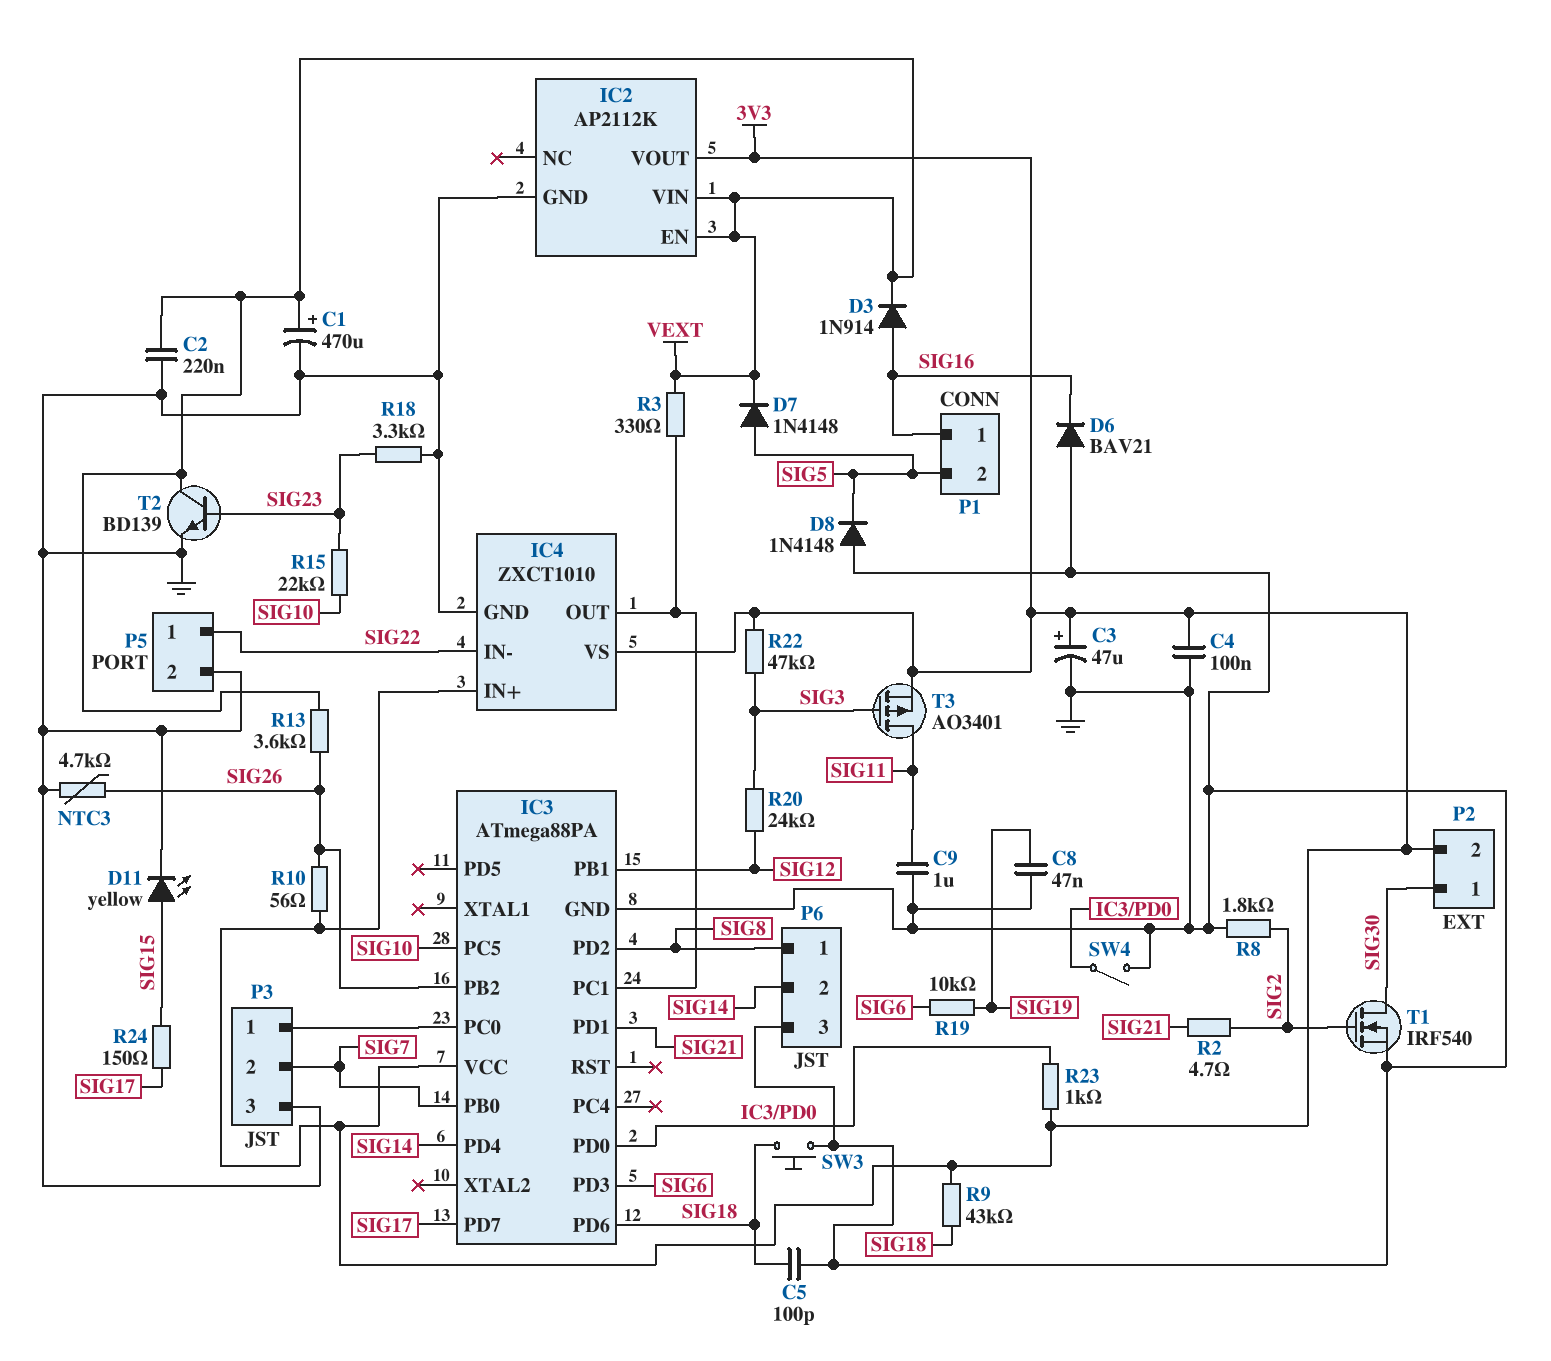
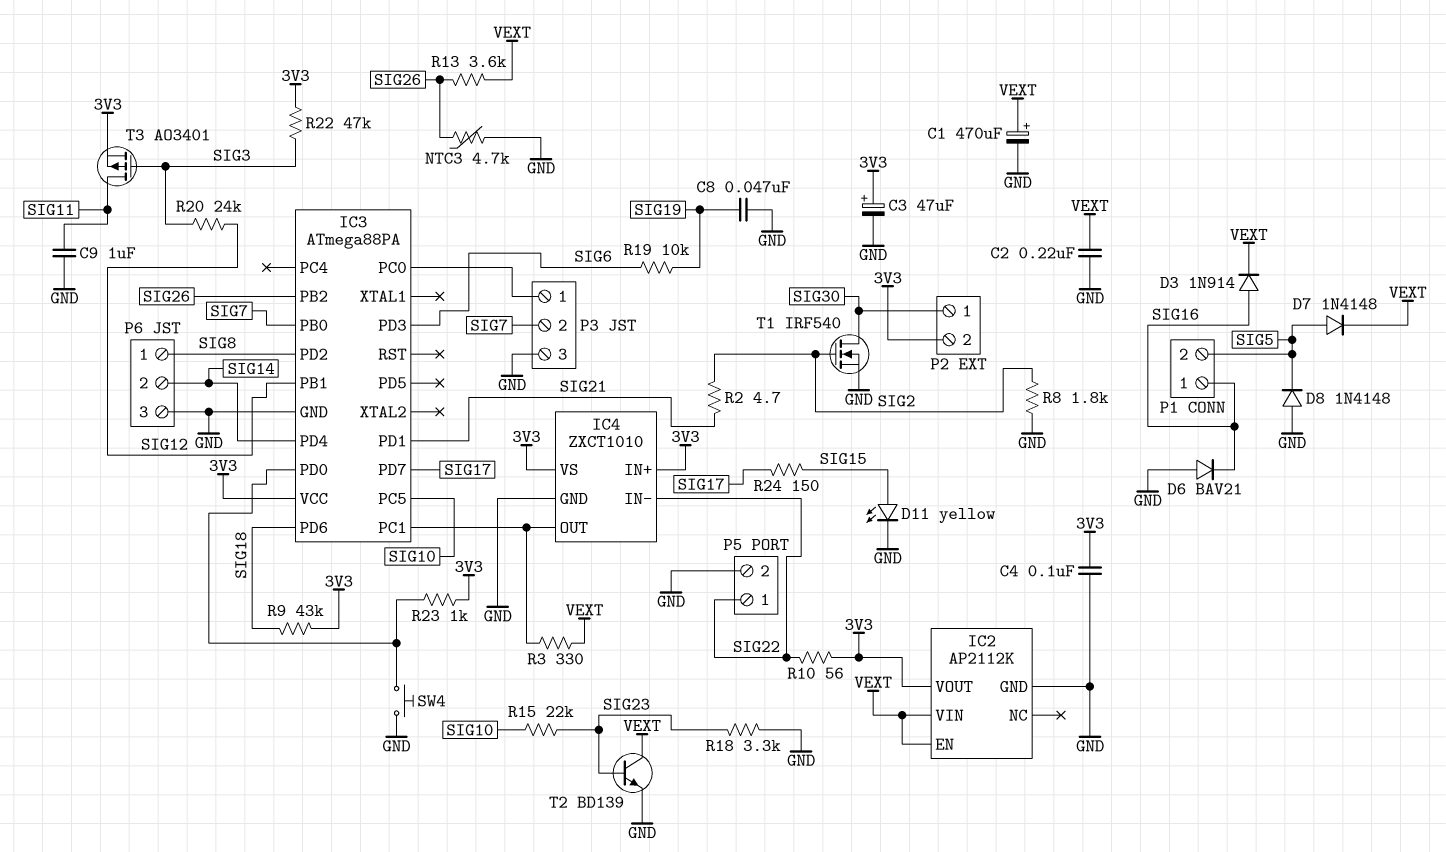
C5: 100pF (GND, SIG18) -> none
R10: 56 (3V3, SIG26) -> 56 (3V3, SIG22)
SW3: button (GND, SIG18) -> none
SW4: switch (GND, IC3/PD0) -> button (GND, IC3/PD0)

